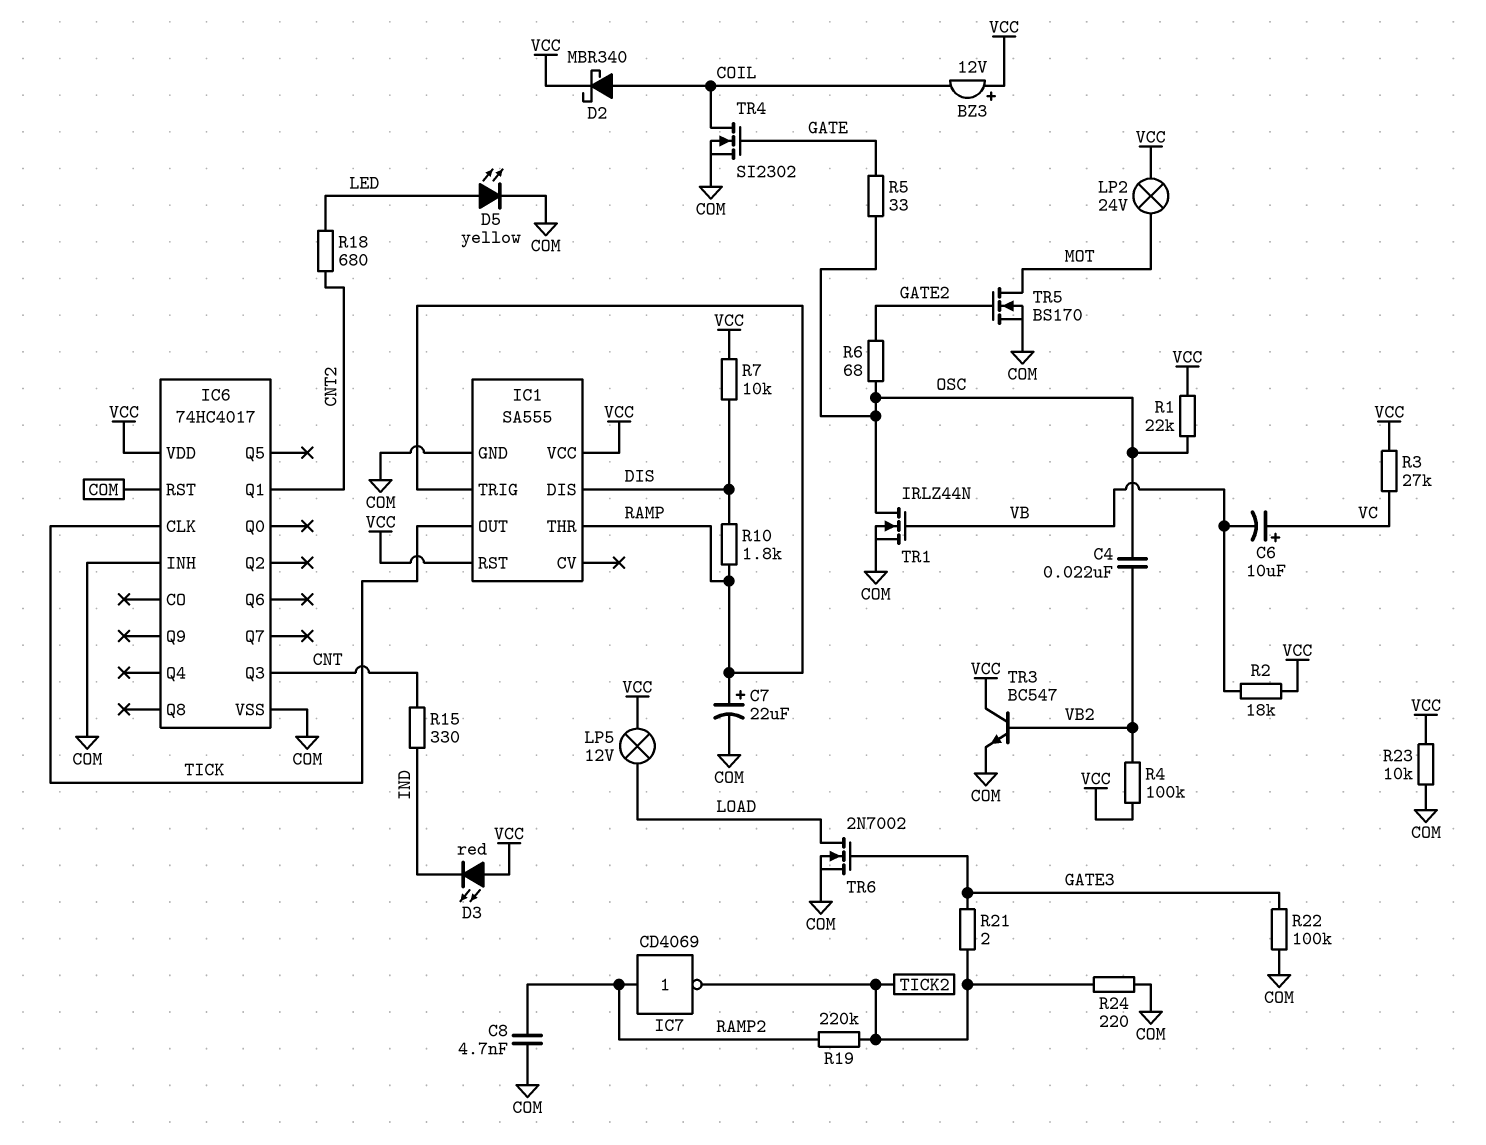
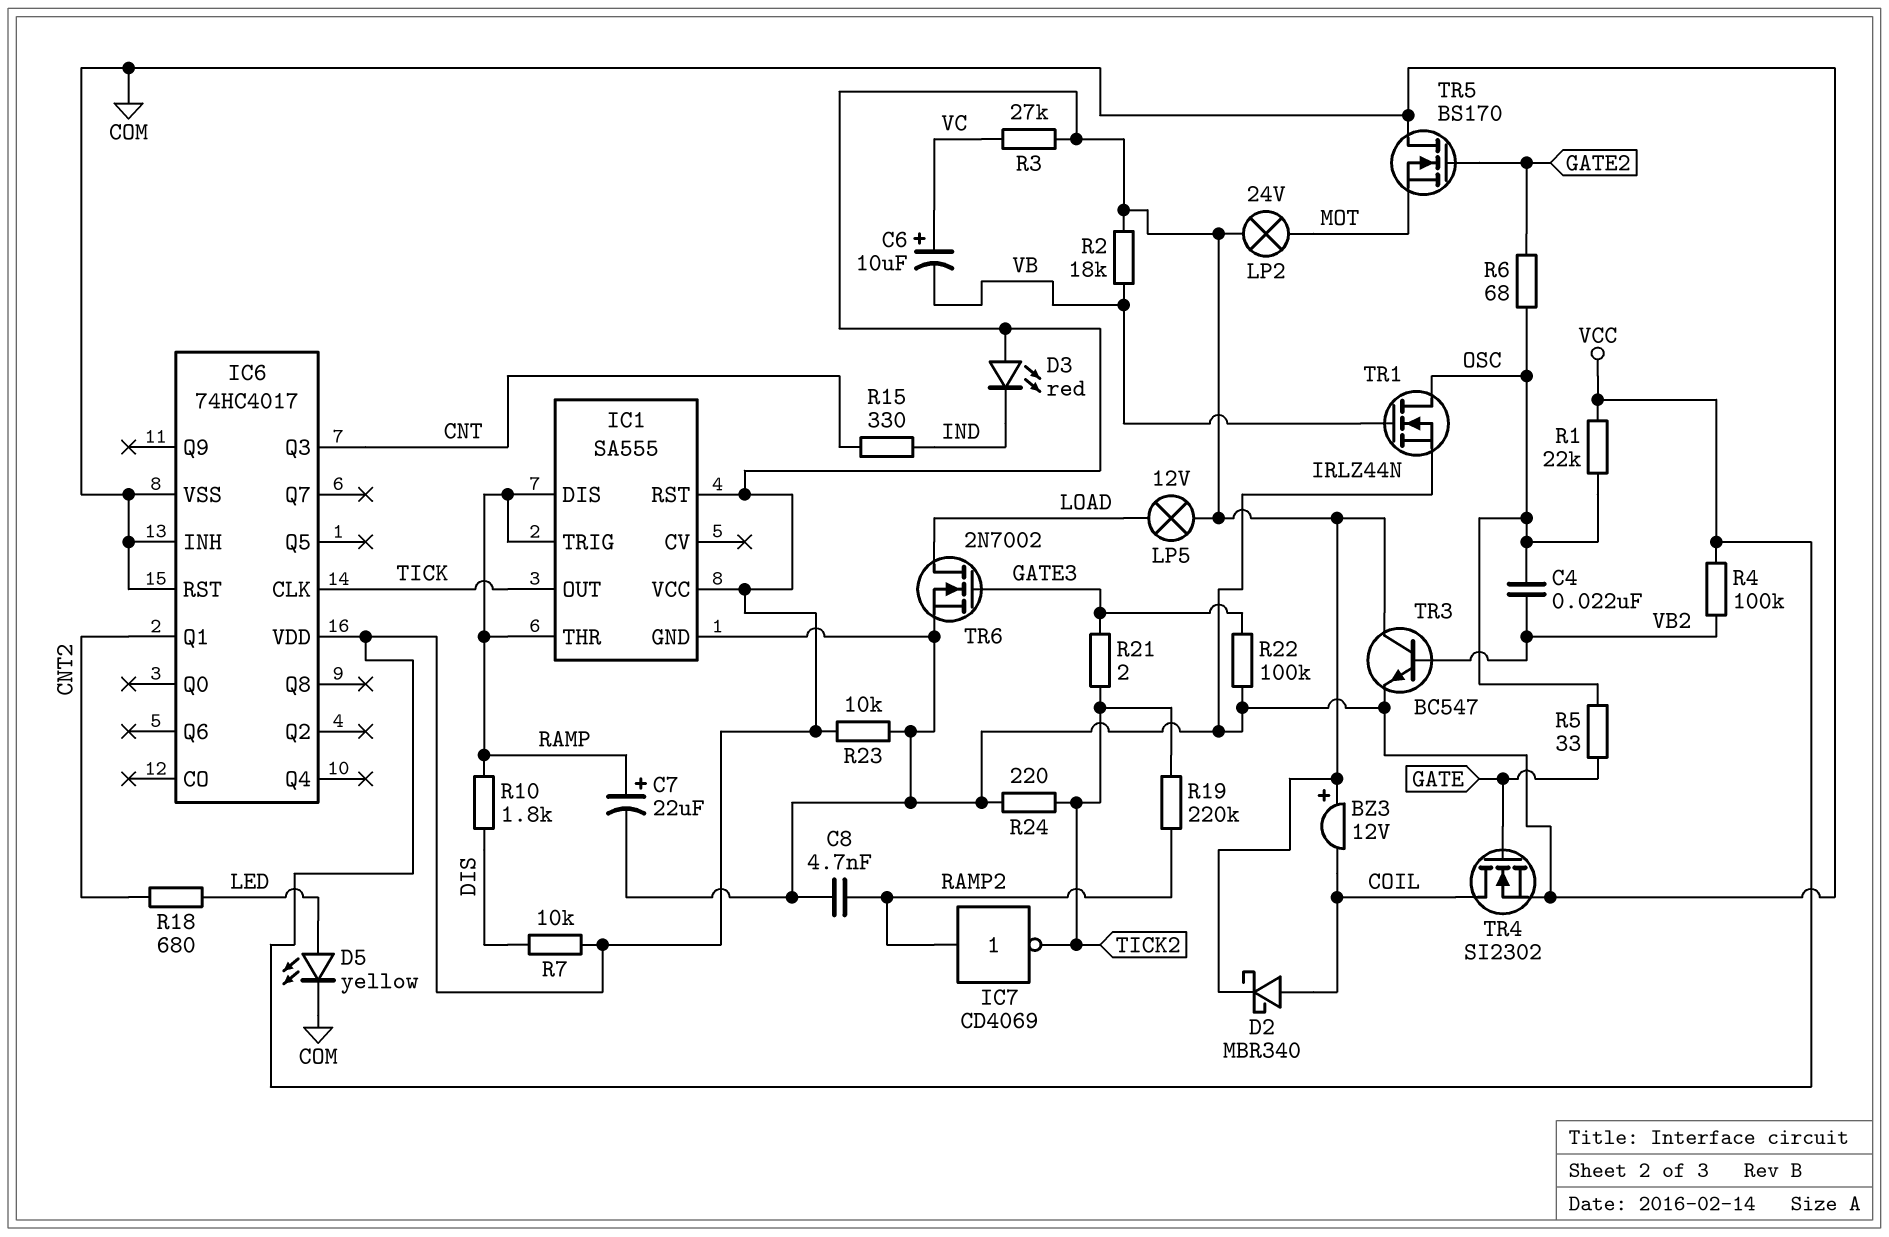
IC1 pin DIS: DIS -> RAMP
TR5: NMOS BS170 (G GATE2, D MOT, S COM) -> NMOS BS170 (G GATE2, D COM, S MOT)

